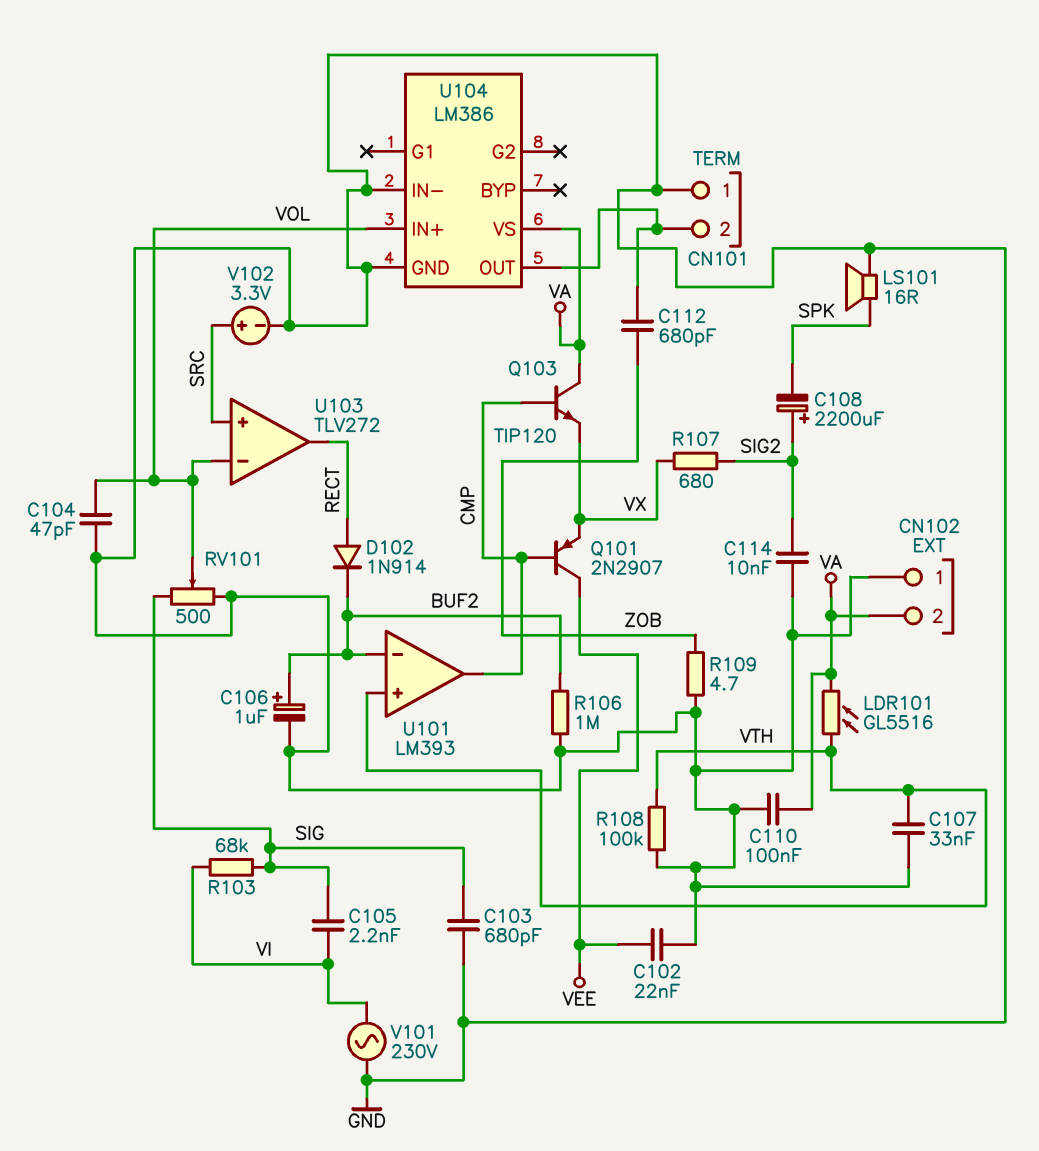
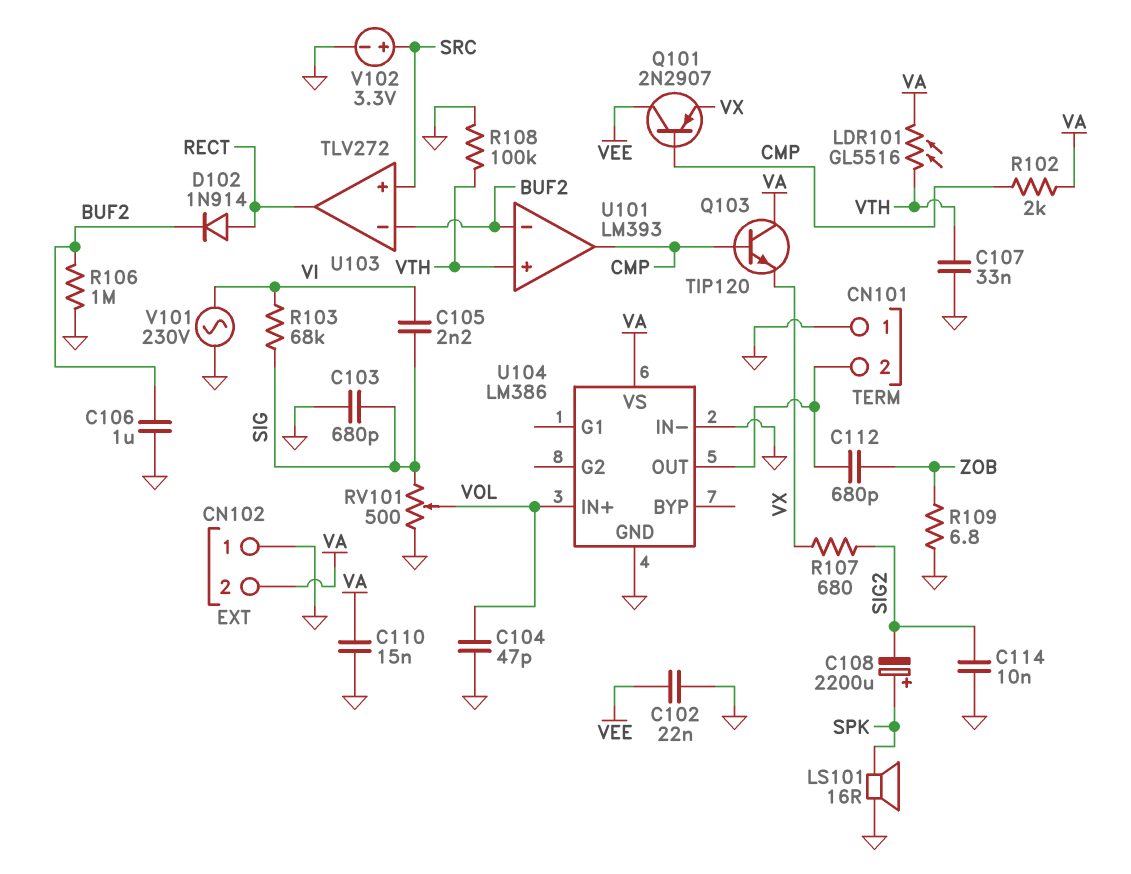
C106: 1uF (plus BUF2, minus GND) -> 1uF (BUF2, GND)
C108: 2200uF (plus SIG2, minus SPK) -> 2200uF (plus SPK, minus SIG2)
C110: 100nF (GND, VA) -> 15nF (GND, VA)
R102: none -> 2k (CMP, VA)
R109: 4.7 (GND, ZOB) -> 6.8 (GND, ZOB)
U103 pin in-: VOL -> BUF2

